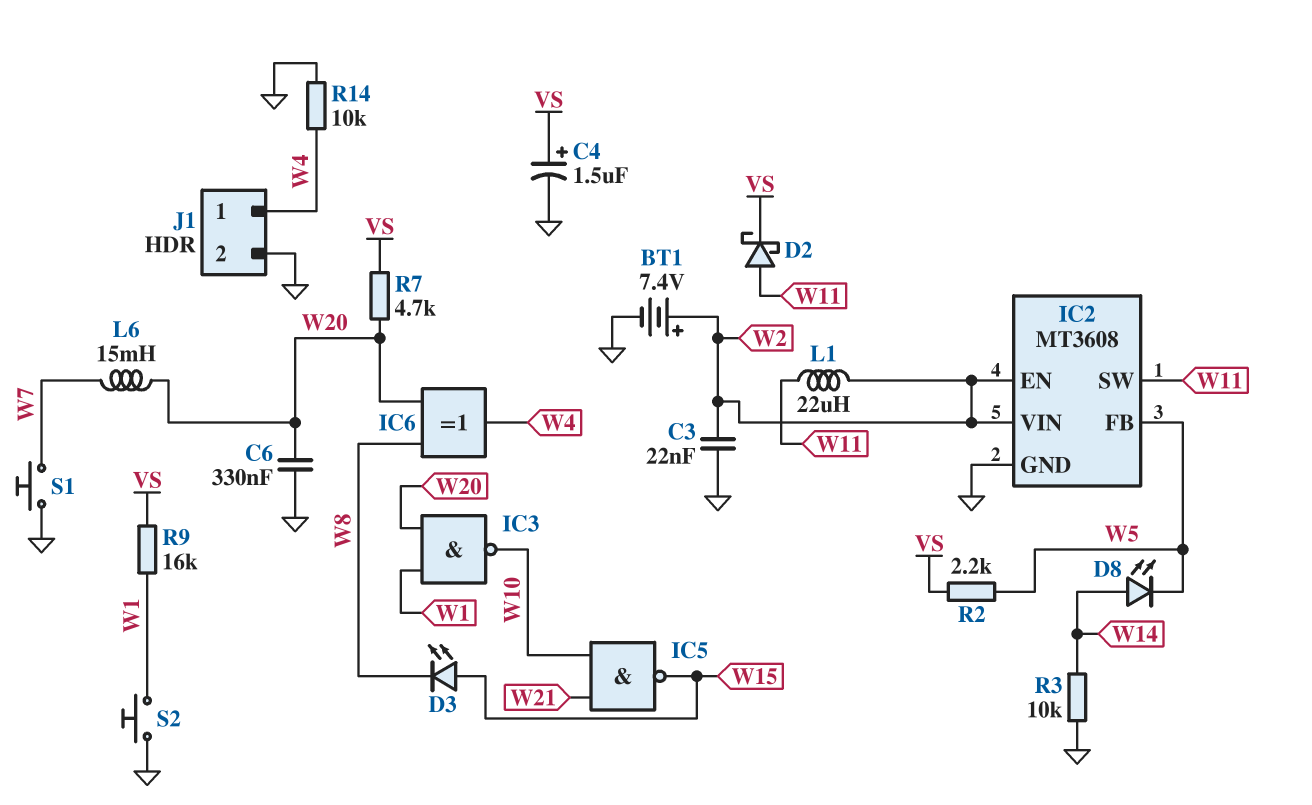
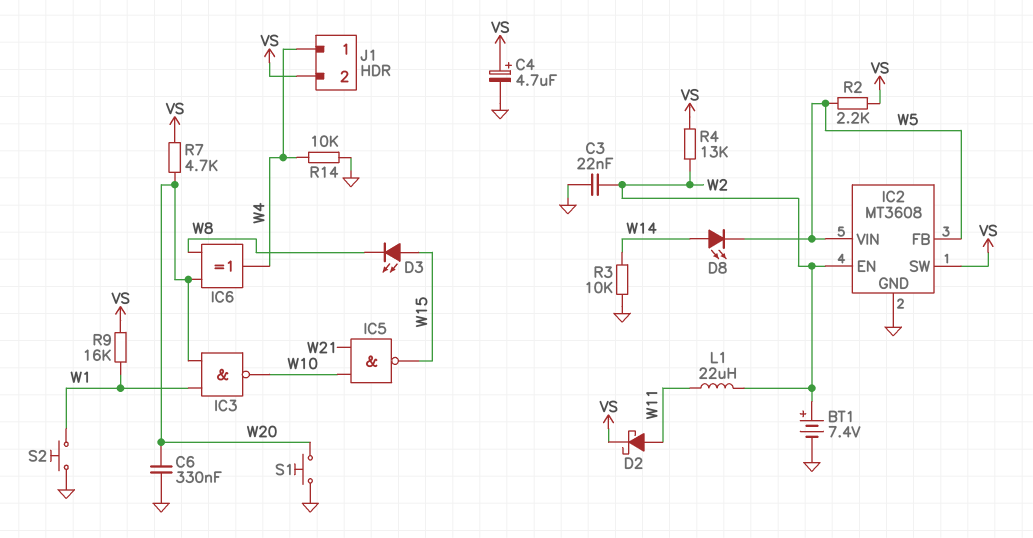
C4: 1.5uF (plus VS, minus GND) -> 4.7uF (plus VS, minus GND)
IC2 pin SW: W11 -> VS
IC2 pin VIN: W2 -> W5
J1 pin 2: GND -> VS
L6: 15mH (W7, W20) -> none
R4: none -> 13k (VS, W2)
S1: button (GND, W7) -> button (GND, W20)

